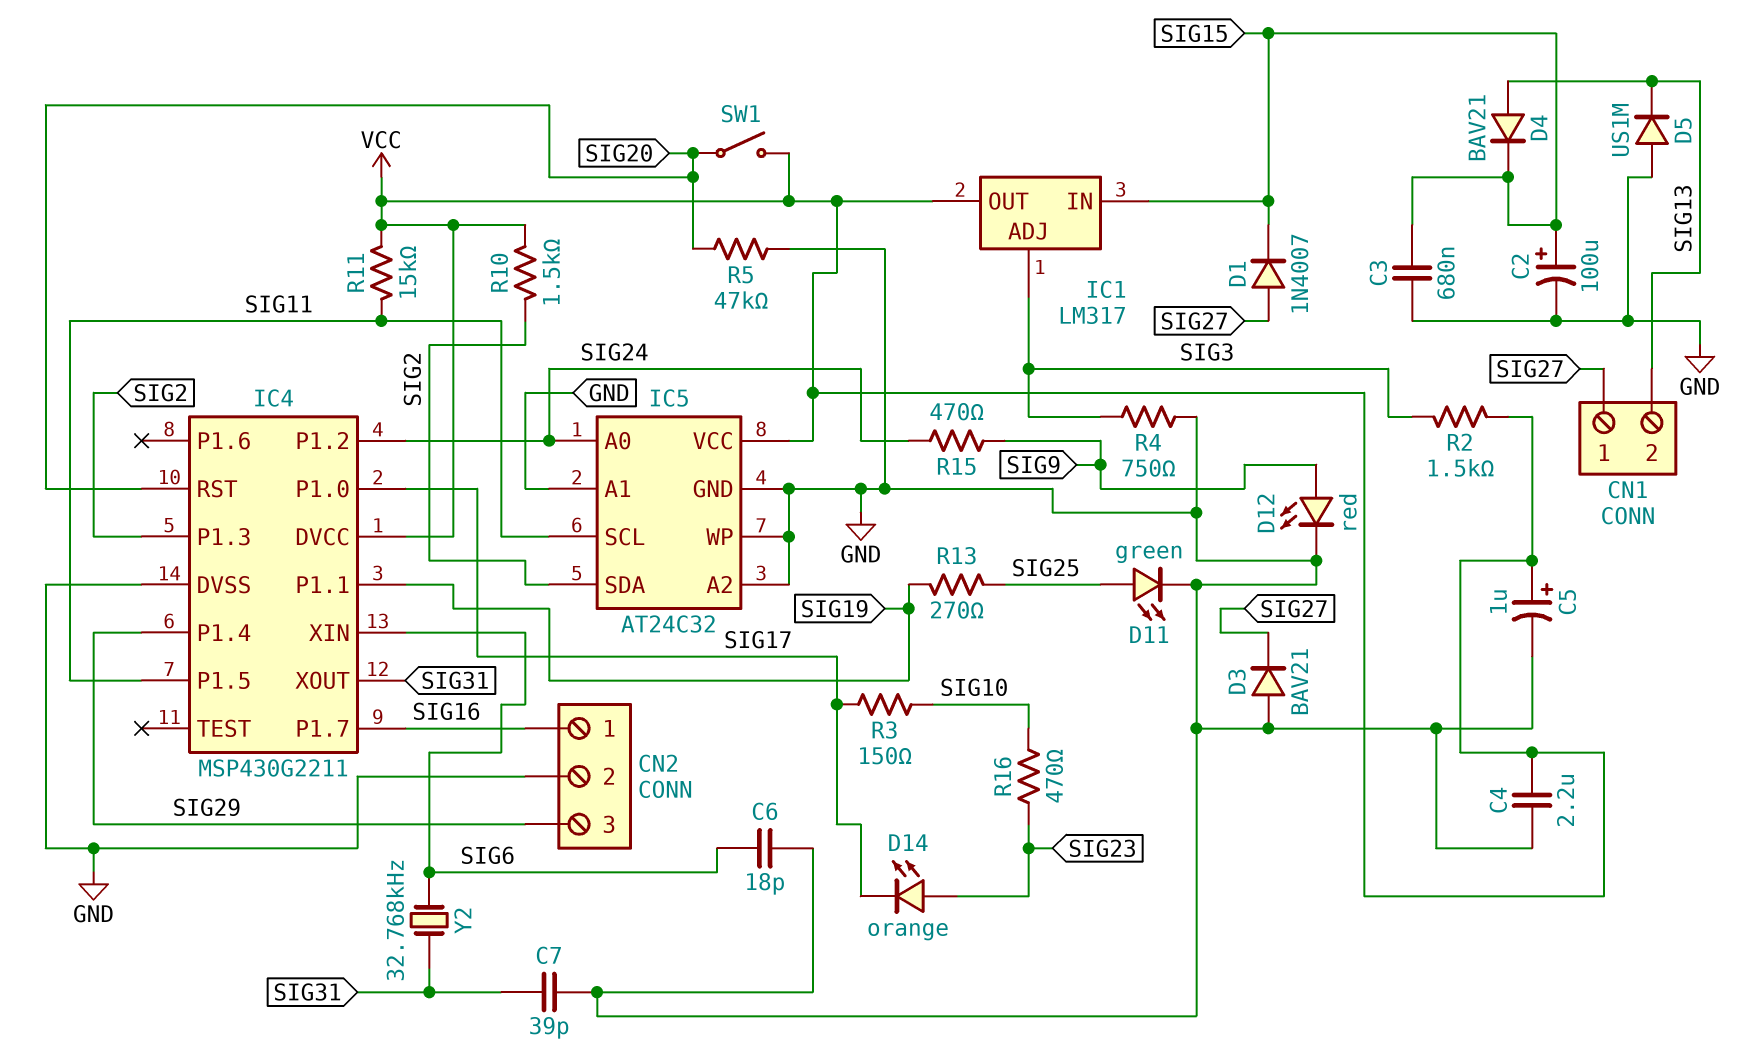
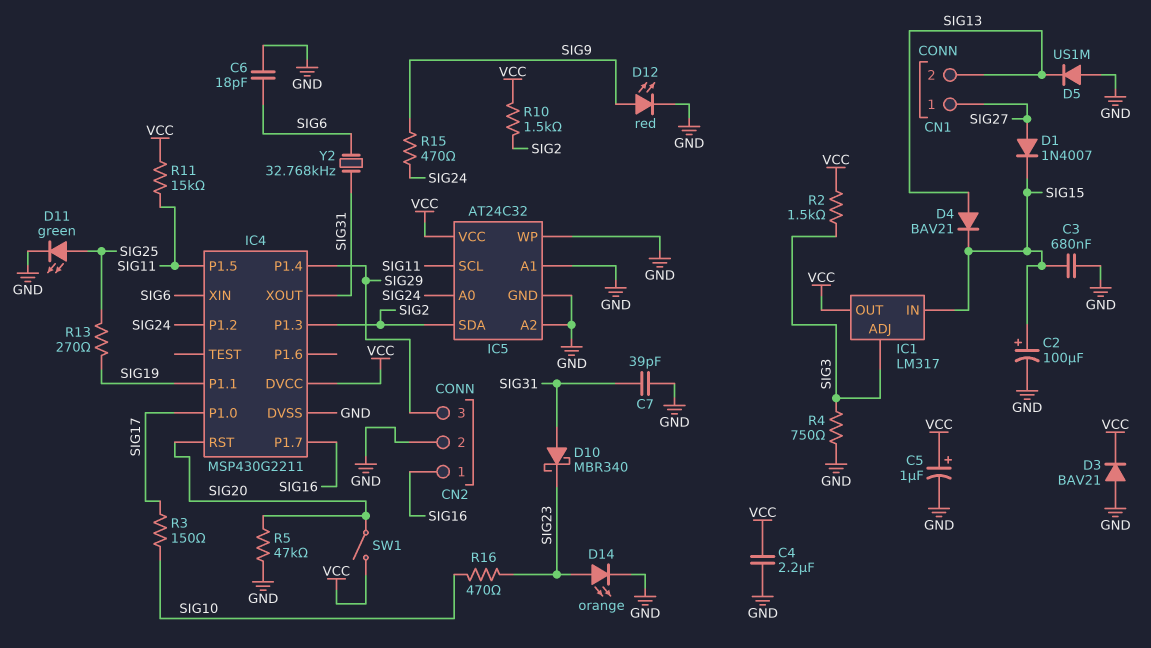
D3: diode BAV21 (A GND, K SIG27) -> diode BAV21 (A GND, K VCC)
D10: none -> schottky MBR340 (A SIG31, K SIG23)
D14: LED orange (A SIG23, K SIG17) -> LED orange (A SIG23, K GND)

